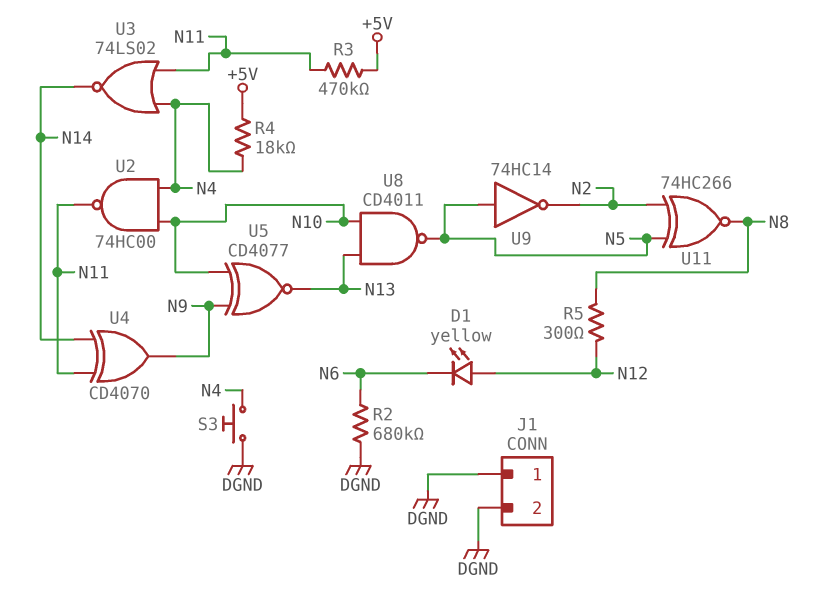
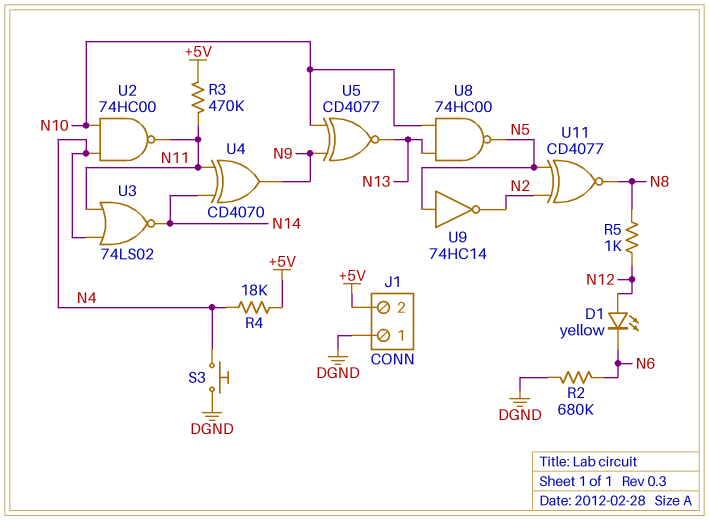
J1 pin 2: DGND -> +5V
R5: 300 (N8, N12) -> 1k (N8, N12)
U8: NAND CD4011 (in N10, in N13, out N5) -> NAND 74HC00 (in N10, in N13, out N5)
U11: XNOR 74HC266 (in N2, in N5, out N8) -> XNOR CD4077 (in N2, in N5, out N8)

